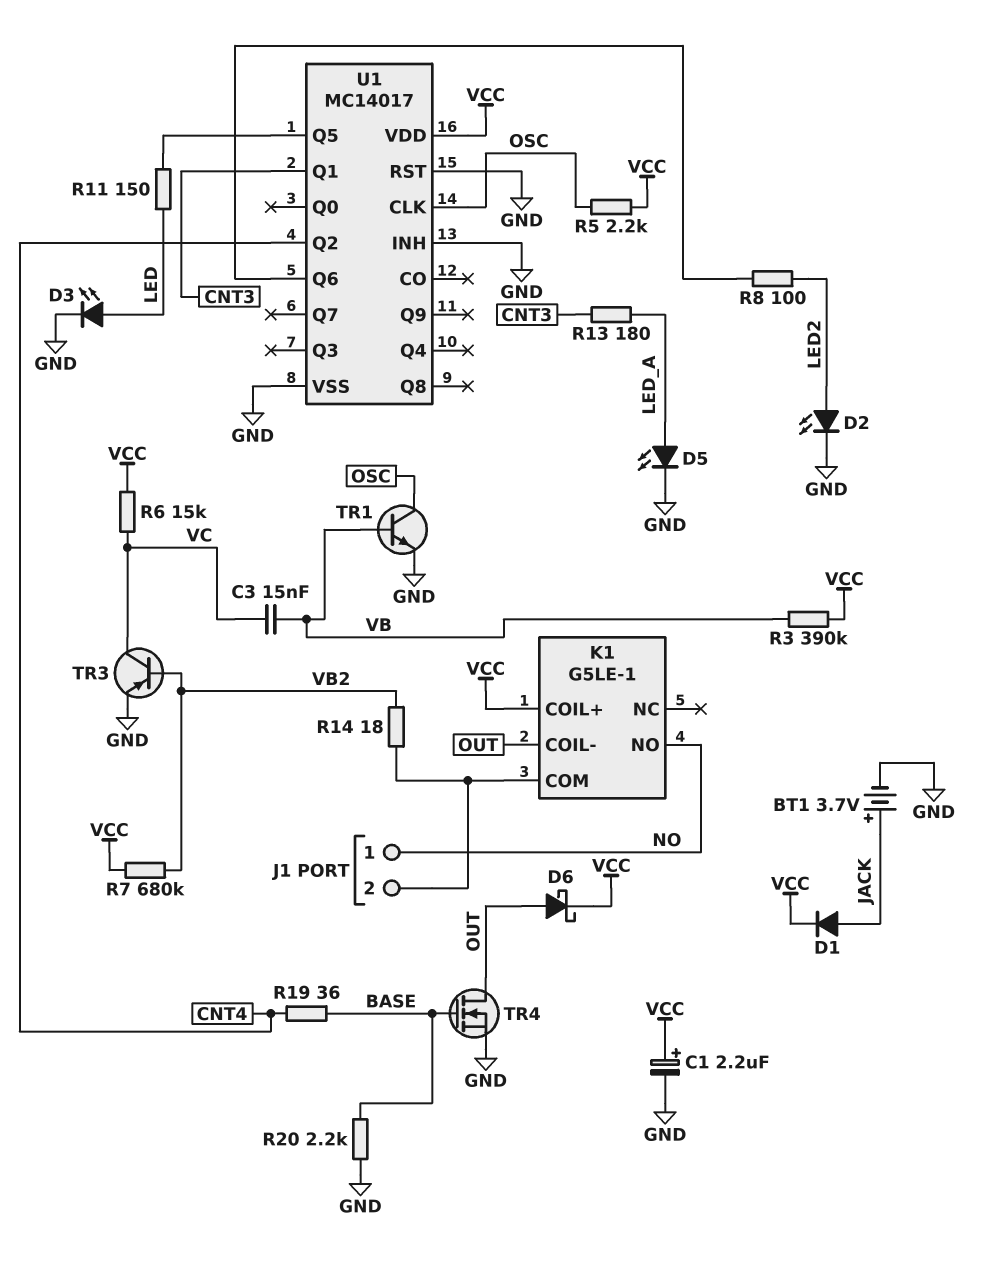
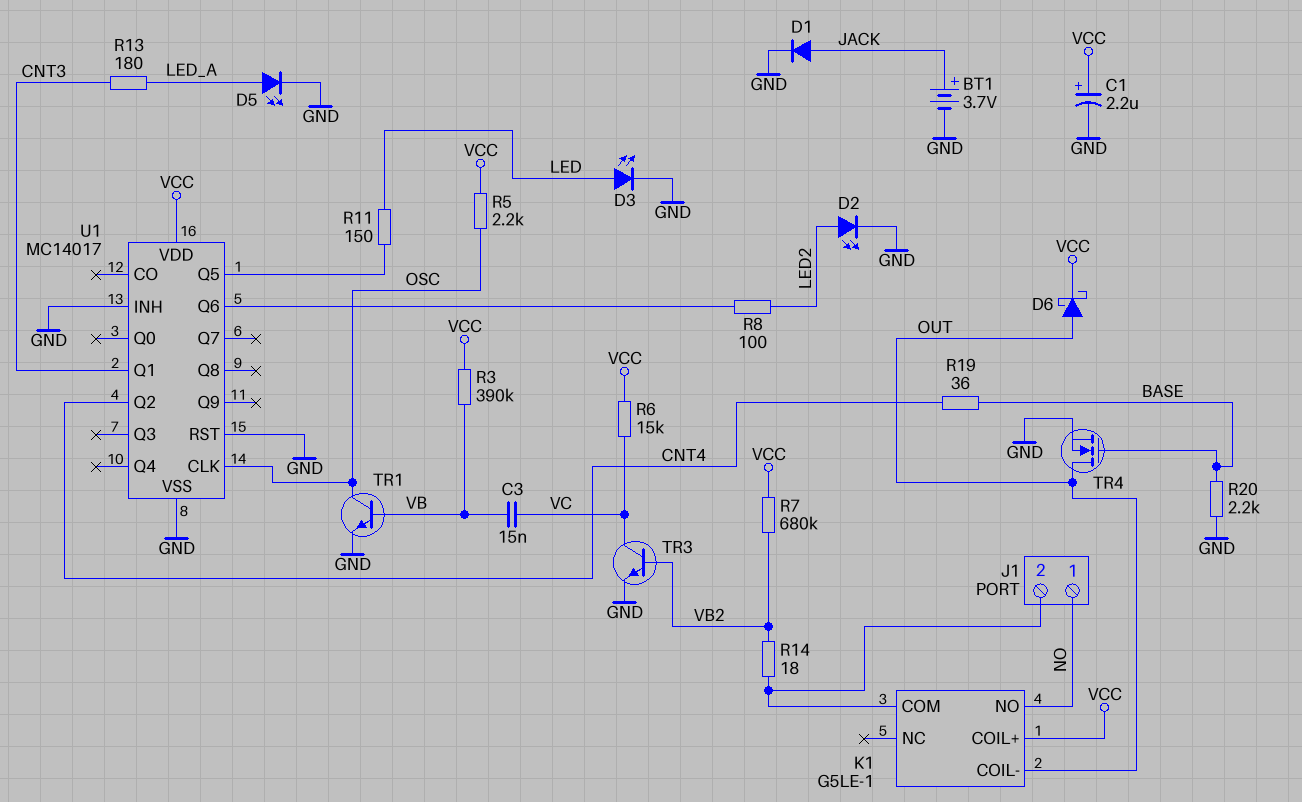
D1: diode (A JACK, K VCC) -> diode (A JACK, K GND)
TR3: PNP (B VB2, C VC, E GND) -> NPN (B VB2, C VC, E GND)

